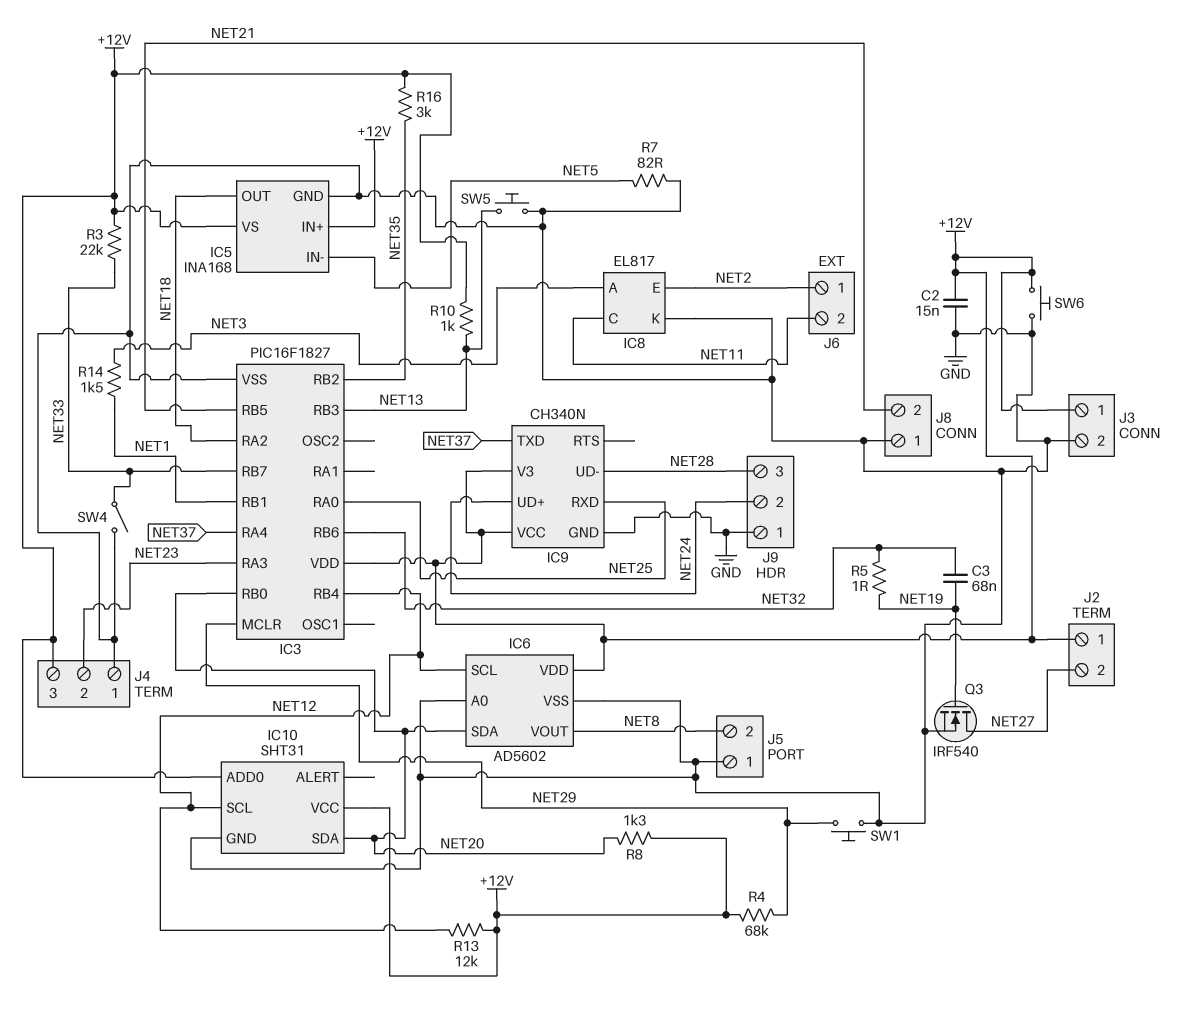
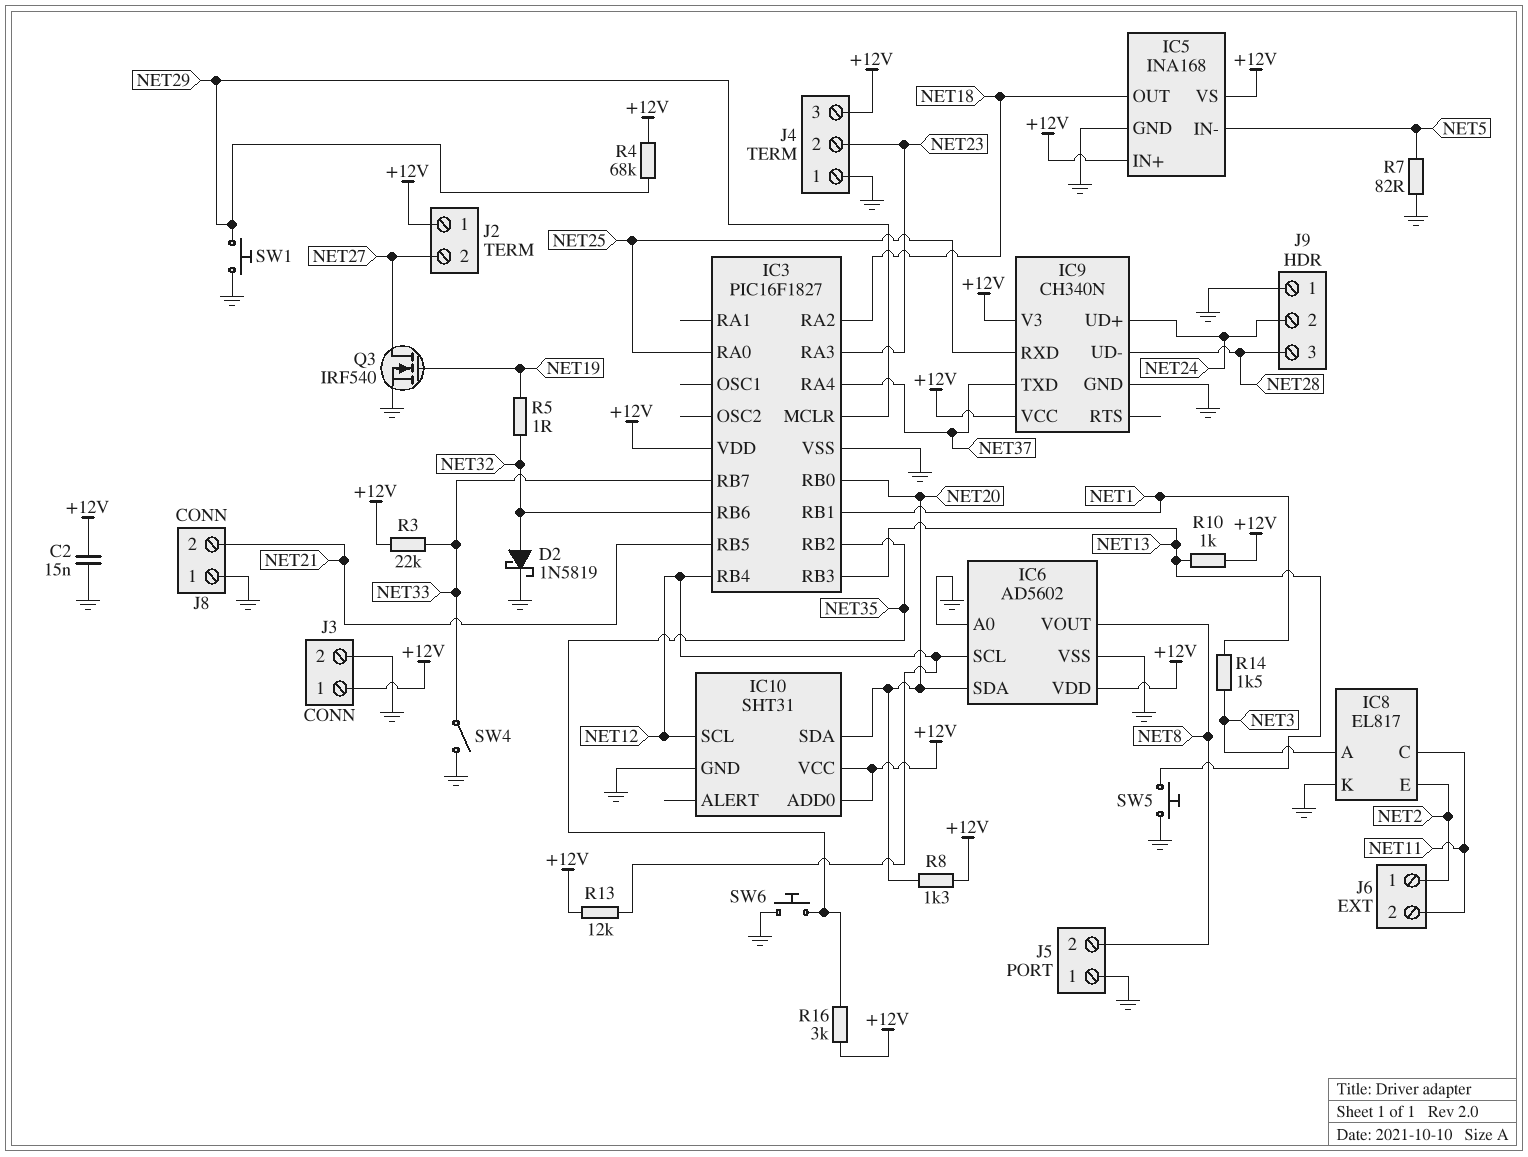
C3: 68nF (NET19, NET32) -> none
D2: none -> schottky 1N5819 (A NET32, K GND)
SW6: button (+12V, GND) -> button (GND, NET35)

